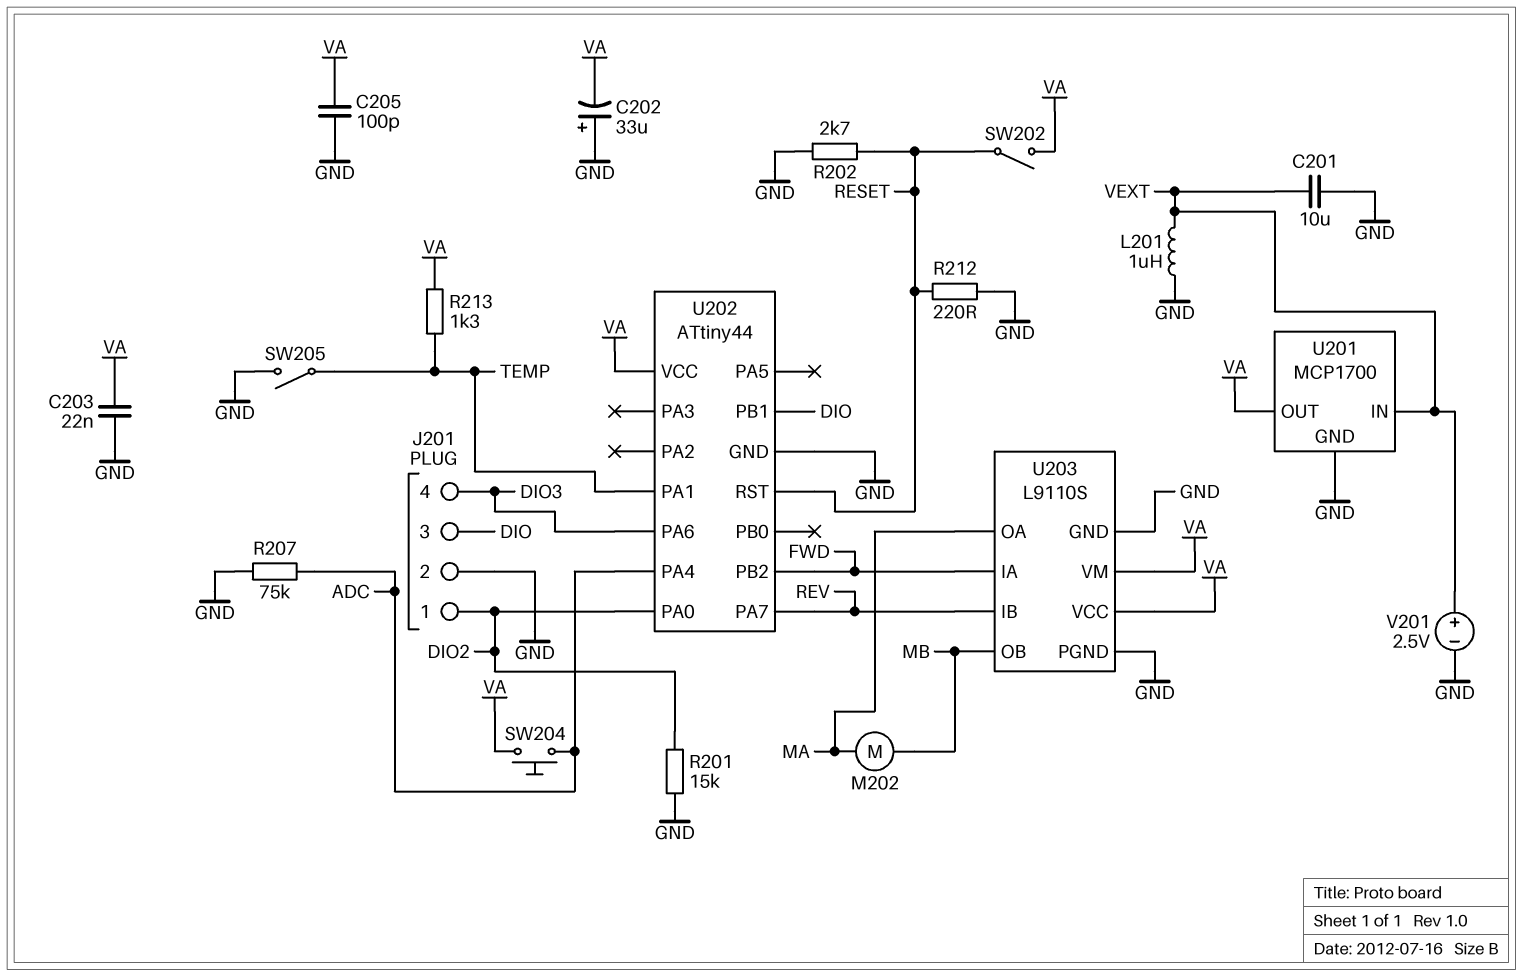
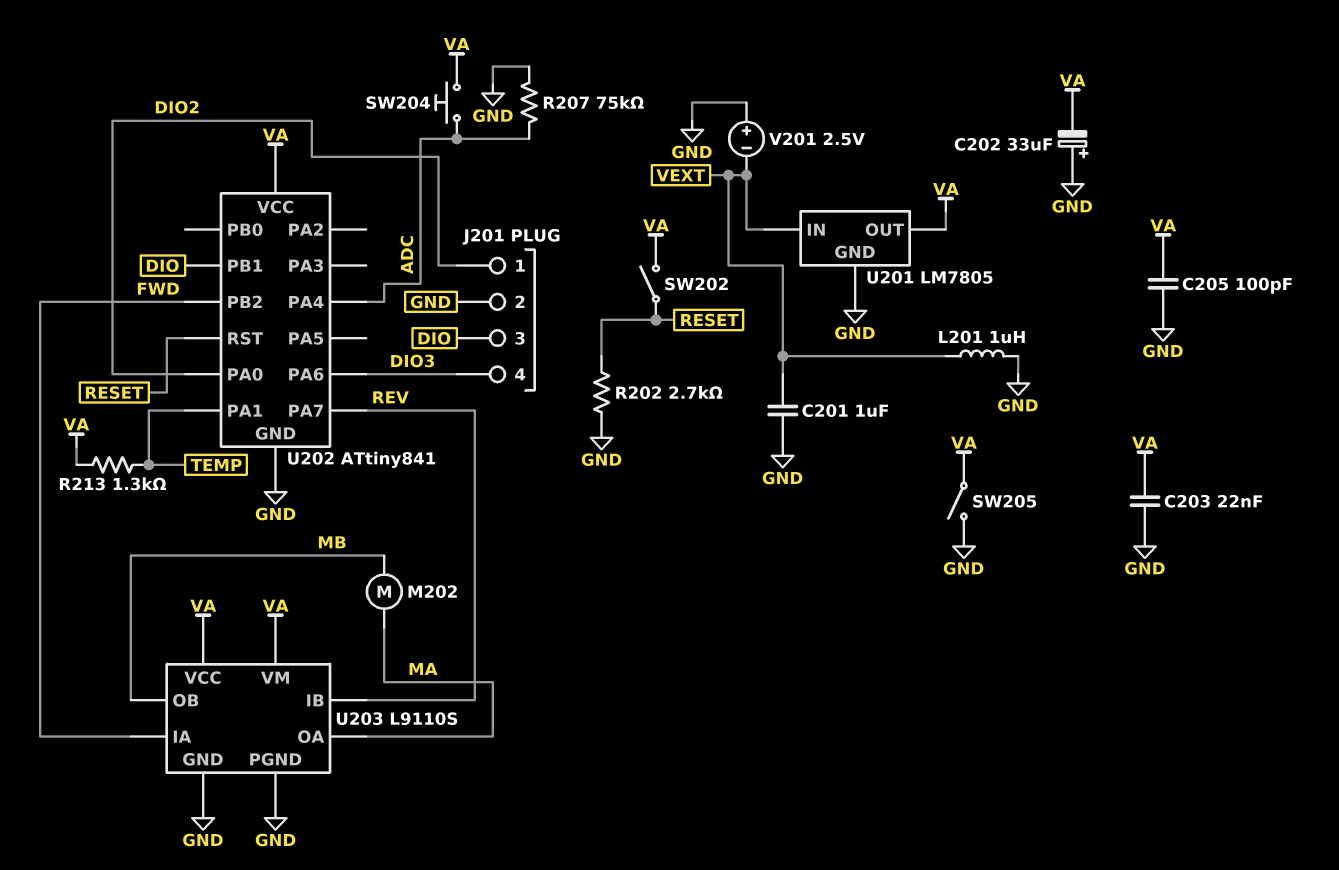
C201: 10uF (GND, VEXT) -> 1uF (GND, VEXT)
R201: 15k (DIO2, GND) -> none
R212: 220 (GND, RESET) -> none
SW205: switch (GND, TEMP) -> switch (GND, VA)
U201: MCP1700 -> LM7805
U202: ATtiny44 -> ATtiny841
V201: 2.5V (plus VEXT, minus GND) -> 2.5V (plus GND, minus VEXT)

